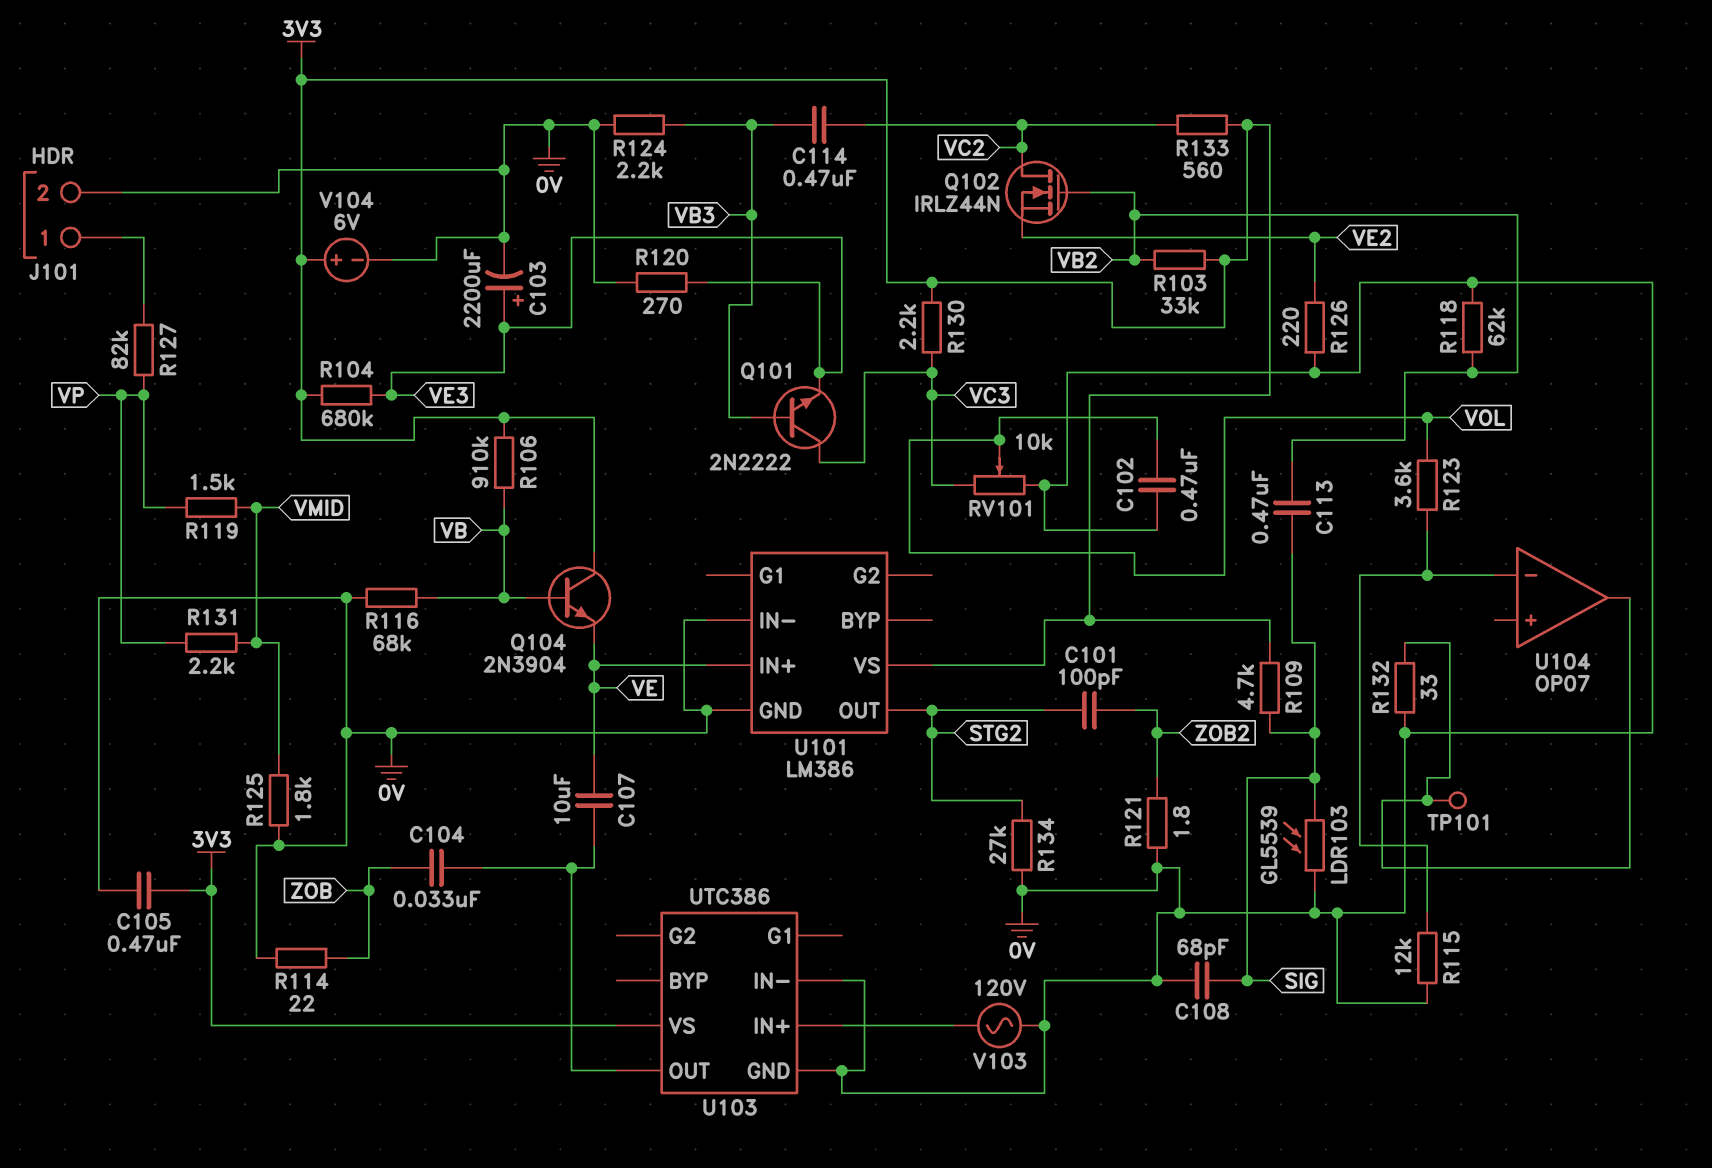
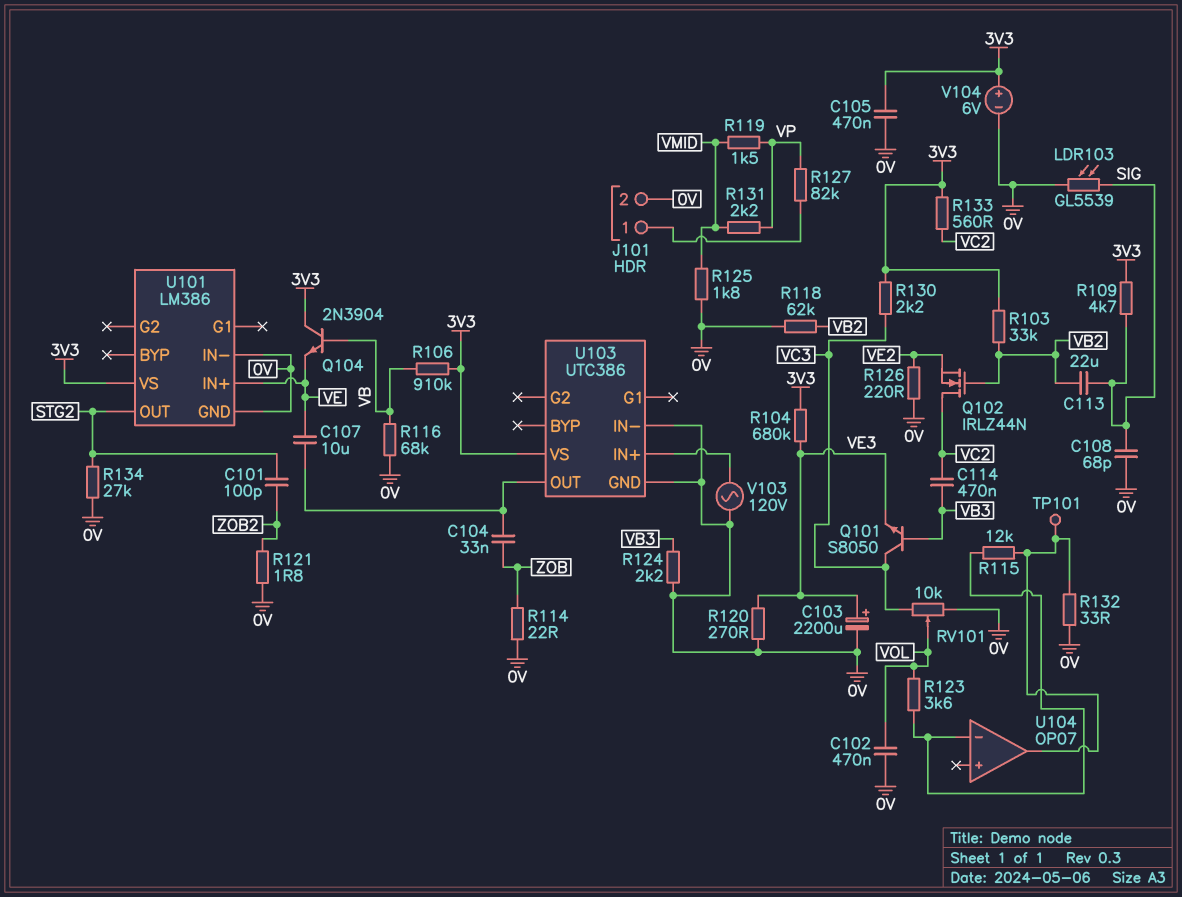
C113: 470nF (SIG, VB2) -> 22uF (SIG, VB2)
Q101: NPN 2N2222 (B VB3, C VC3, E VE3) -> NPN S8050 (B VB3, C VC3, E VE3)
R115: 12k (0V, U104/in-) -> 12k (U104/in-, U104/out)

